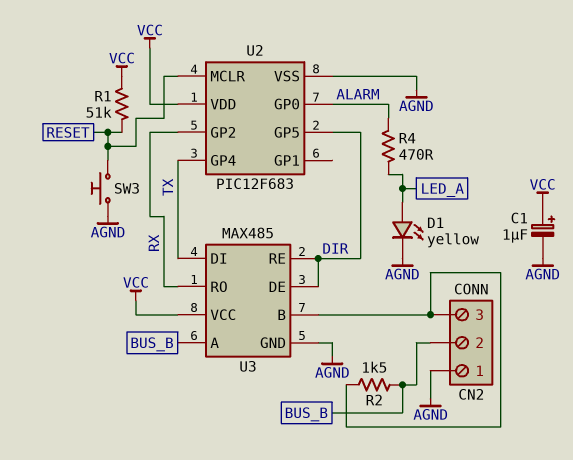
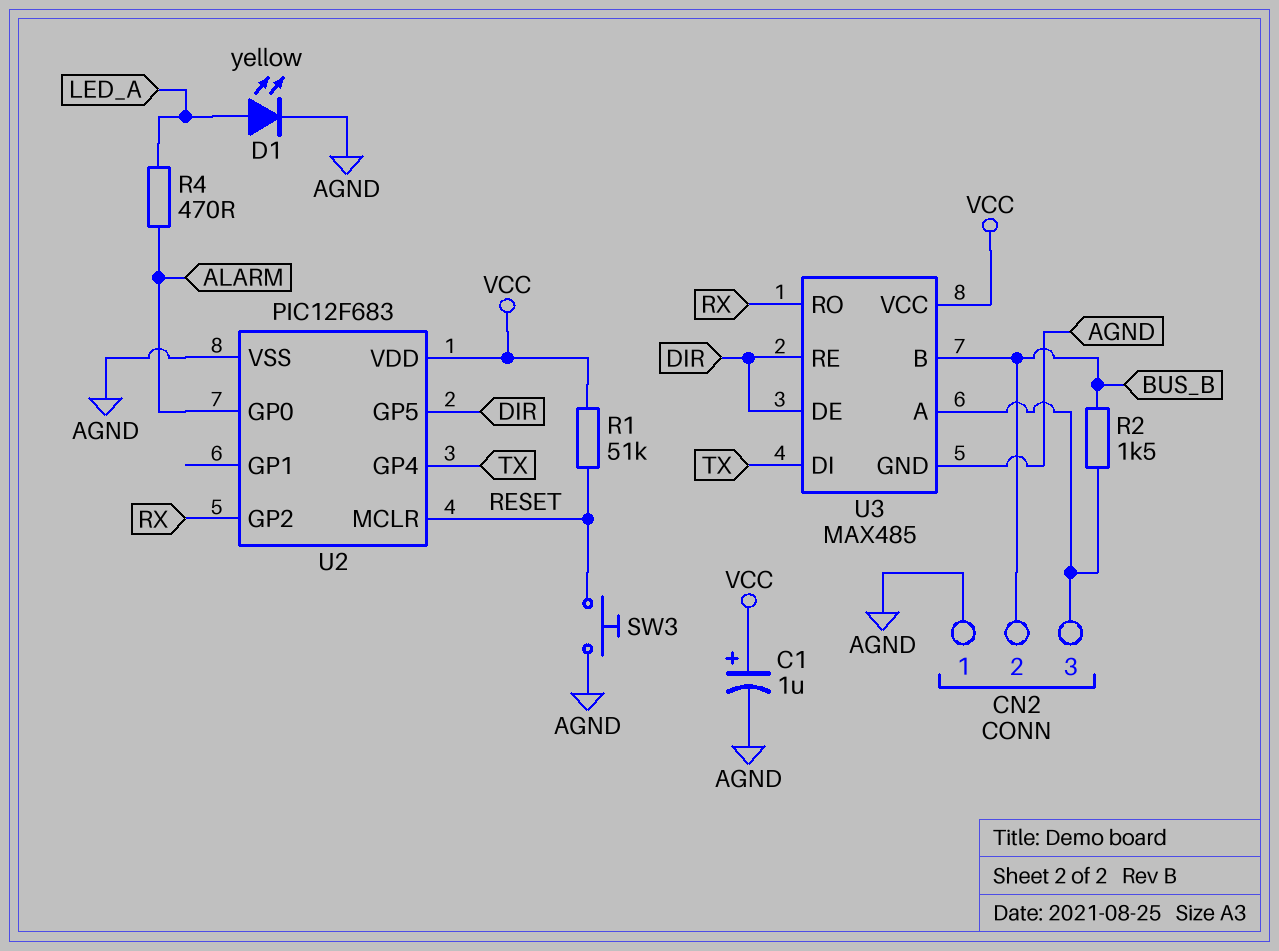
U3 pin A: BUS_B -> CN2/3
U3 pin B: CN2/3 -> BUS_B

